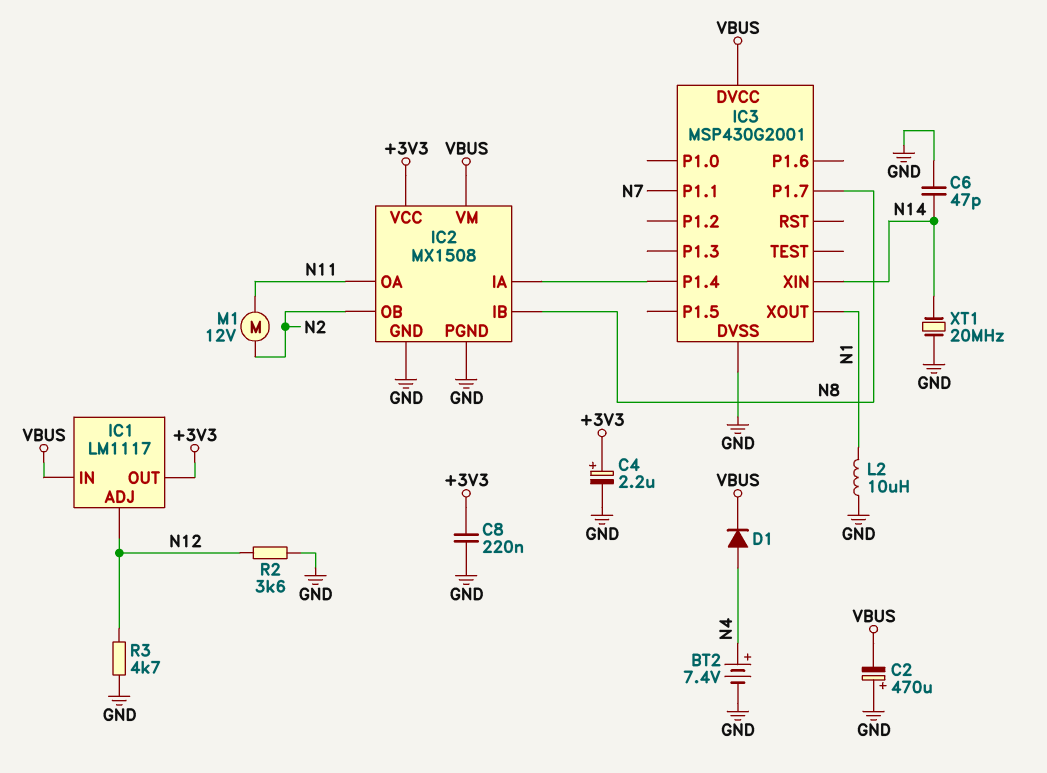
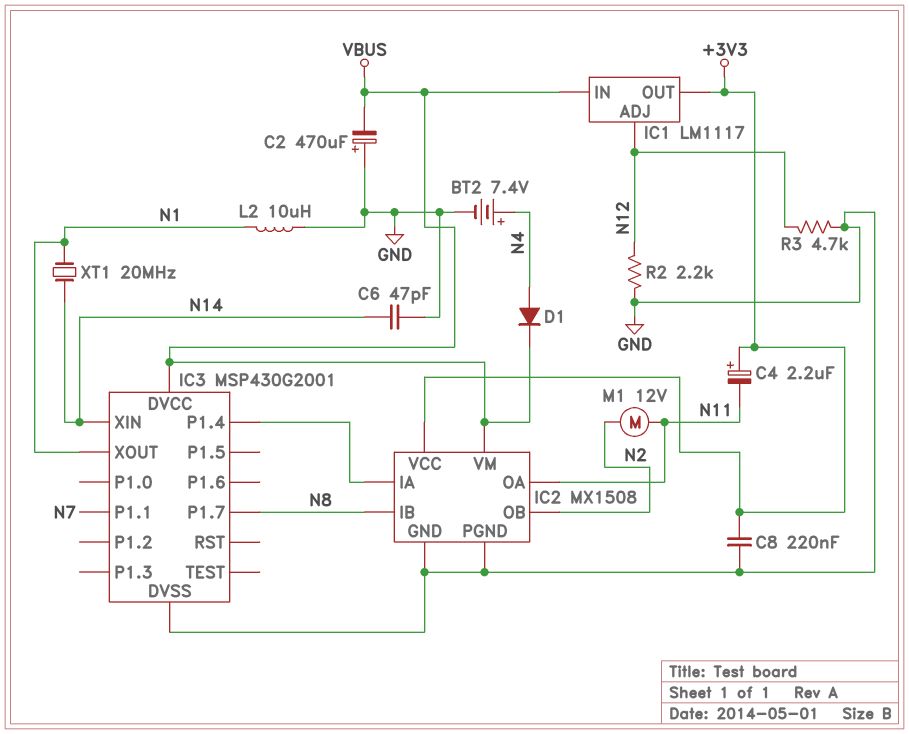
C4: 2.2uF (plus +3V3, minus GND) -> 2.2uF (plus +3V3, minus N11)
R2: 3.6k (GND, N12) -> 2.2k (GND, N12)
XT1: 20MHz (GND, N14) -> 20MHz (N1, N14)

